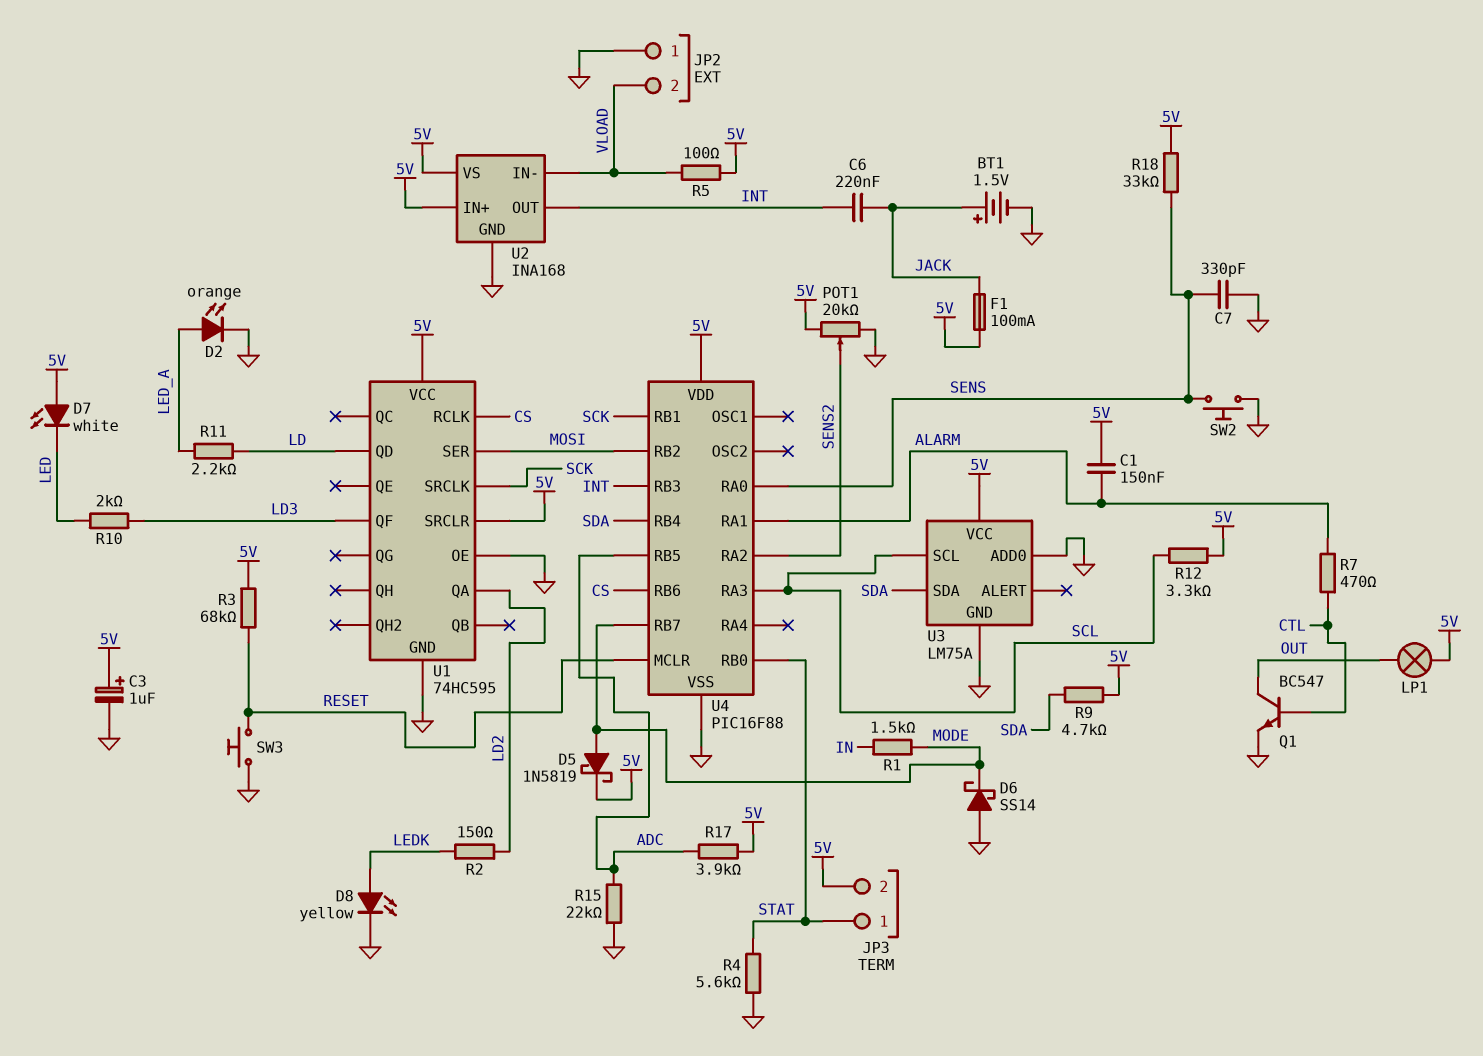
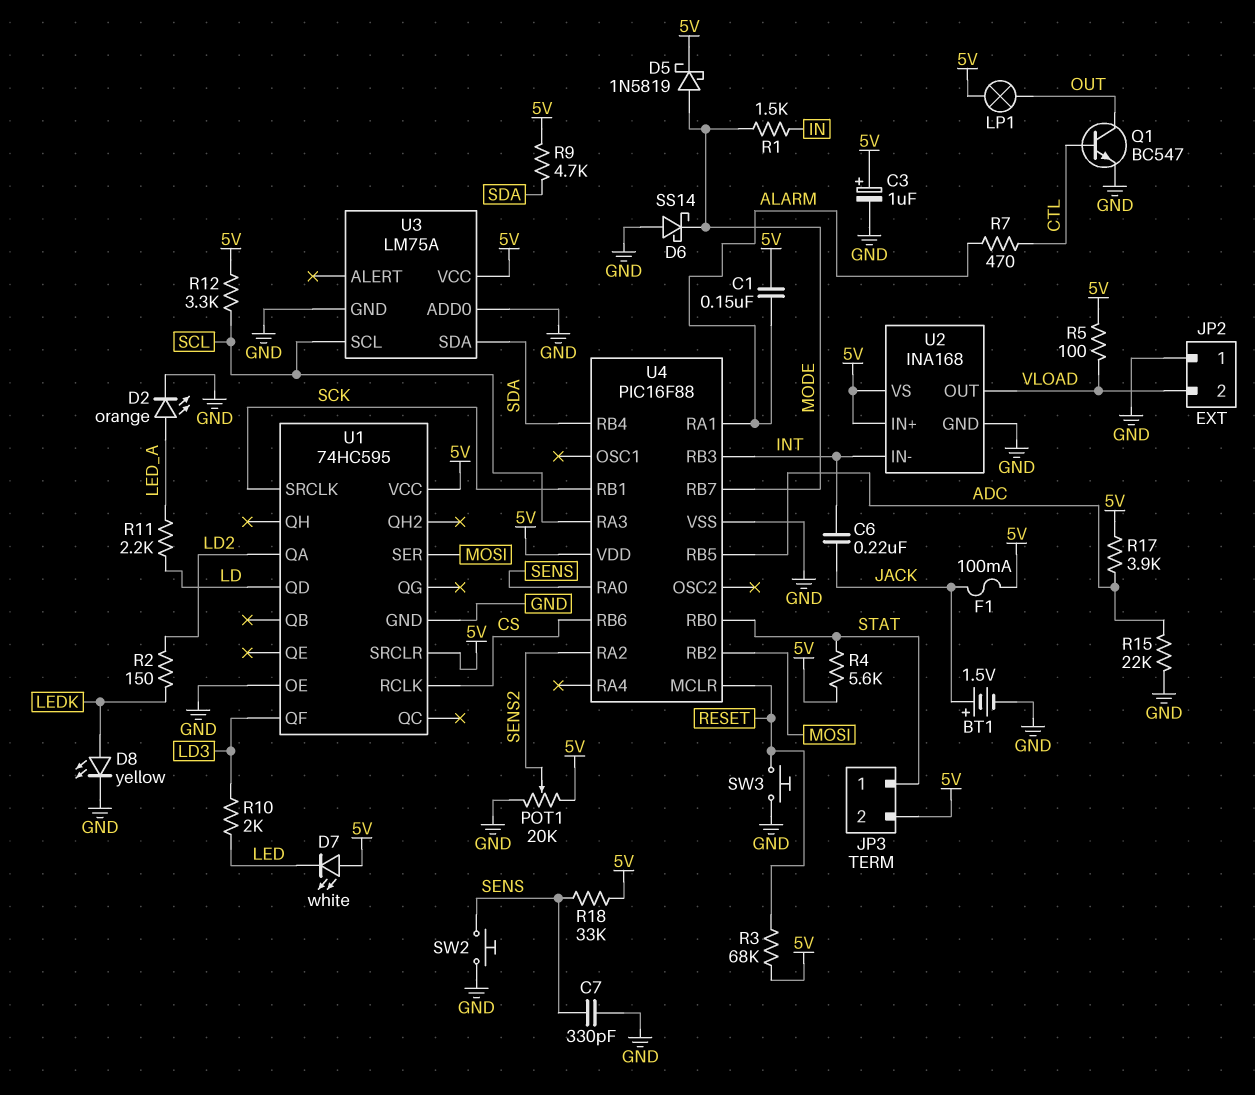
R4: 5.6k (GND, STAT) -> 5.6k (5V, STAT)
U2 pin IN-: VLOAD -> INT
U2 pin OUT: INT -> VLOAD

